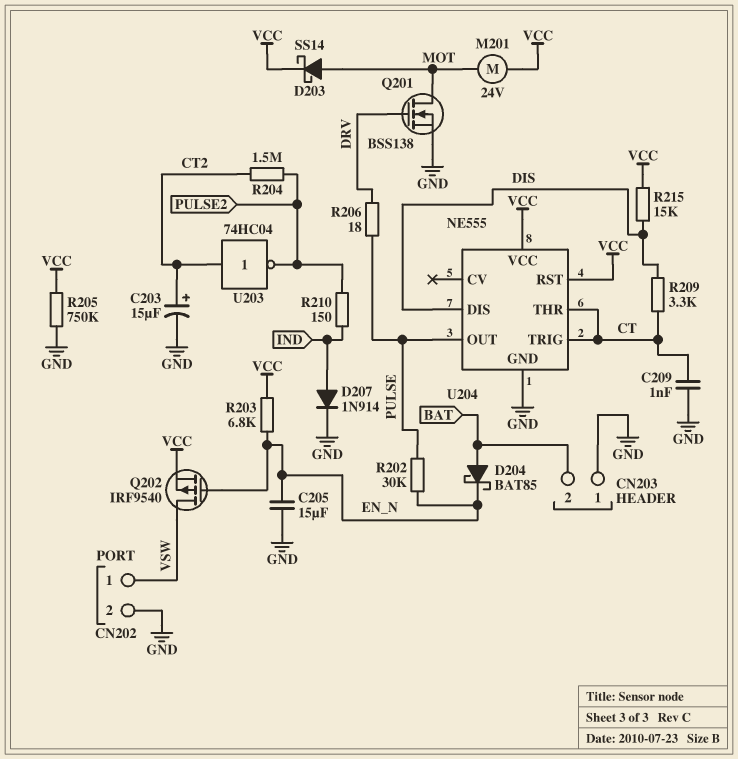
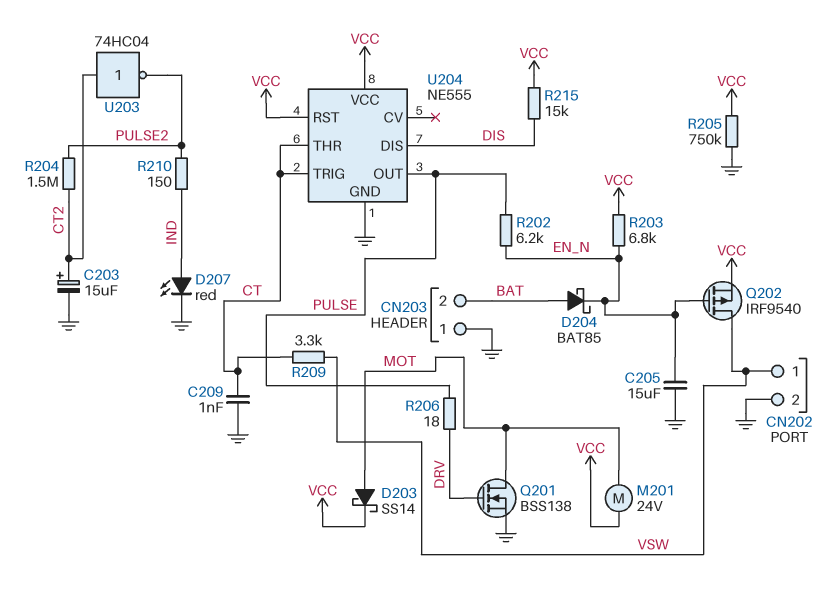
D207: diode 1N914 (A IND, K GND) -> LED red (A IND, K GND)
R202: 30k (EN_N, PULSE) -> 6.2k (EN_N, PULSE)
R209: 3.3k (CT, DIS) -> 3.3k (CT, VSW)

